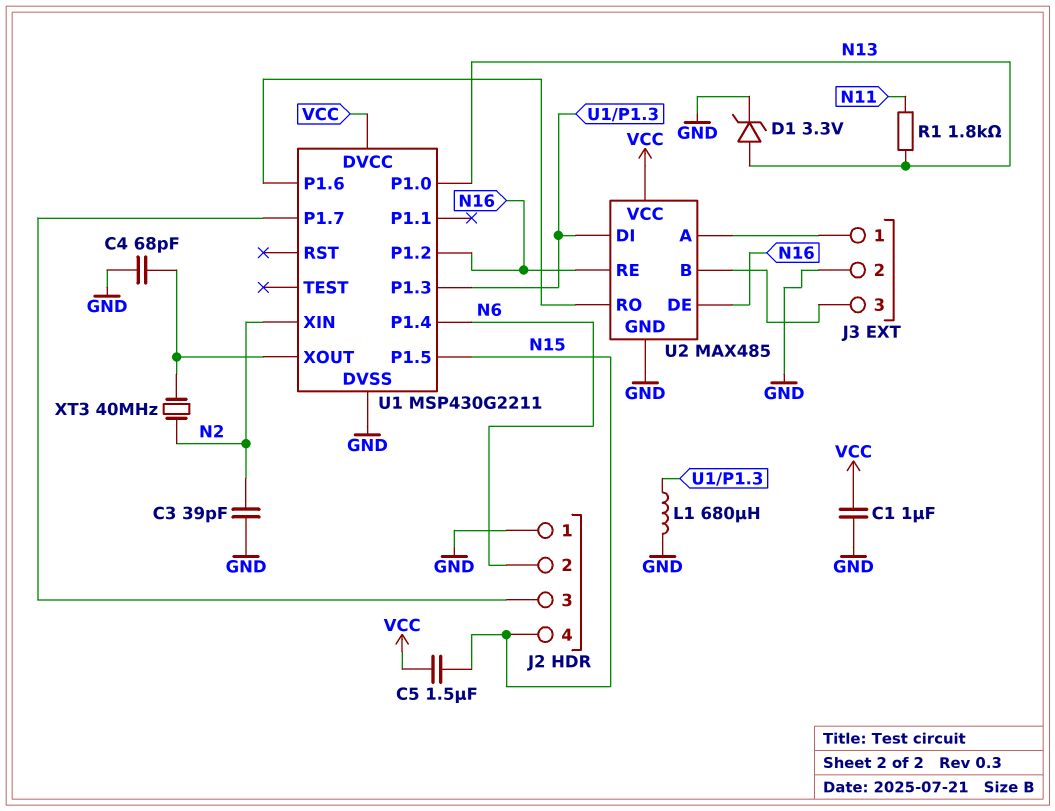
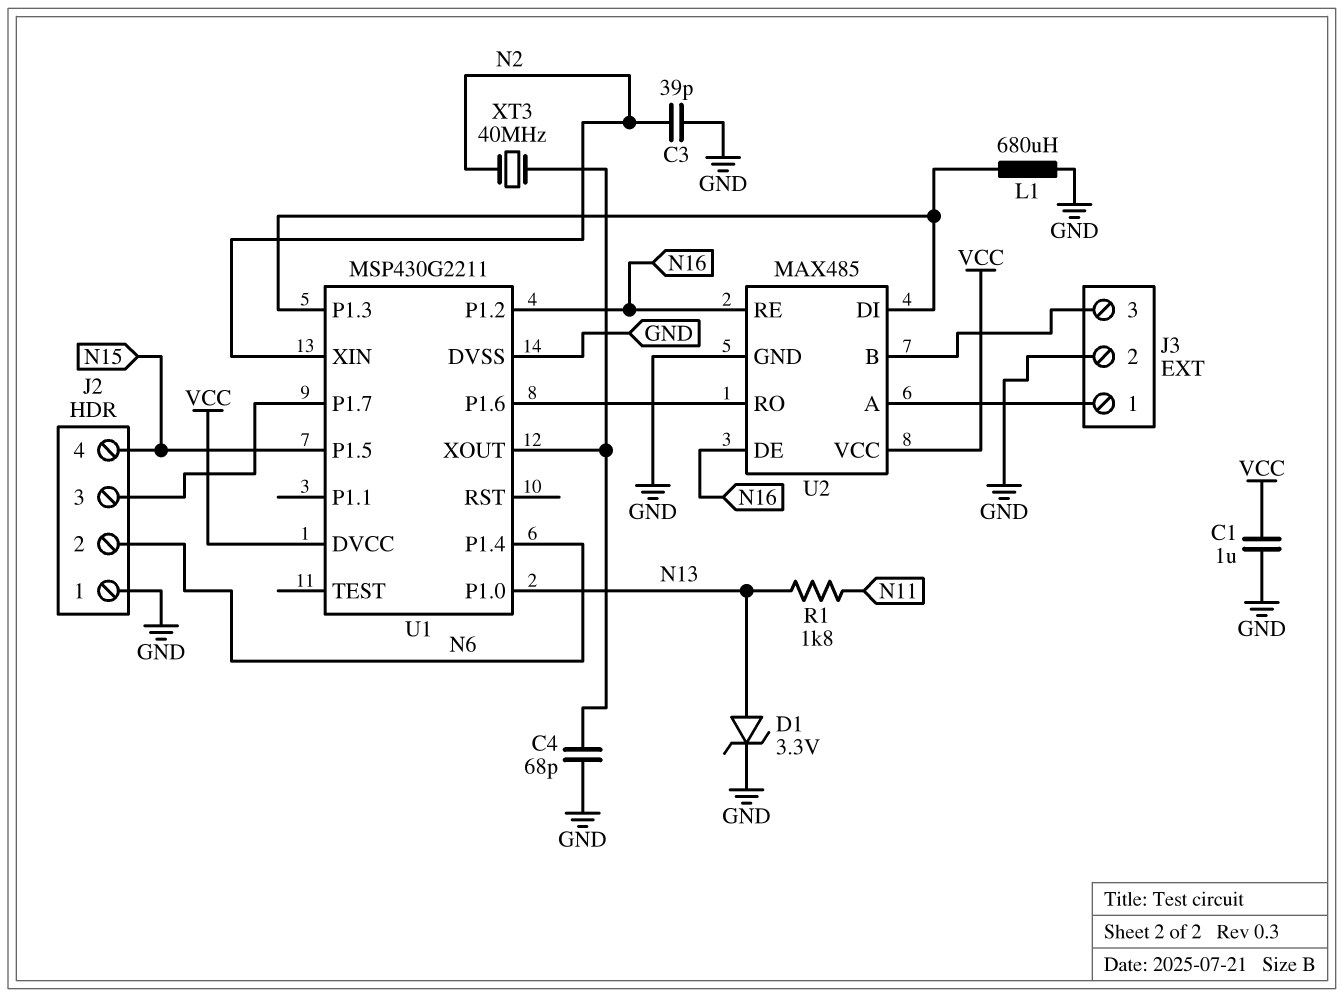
C5: 1.5uF (N15, VCC) -> none

